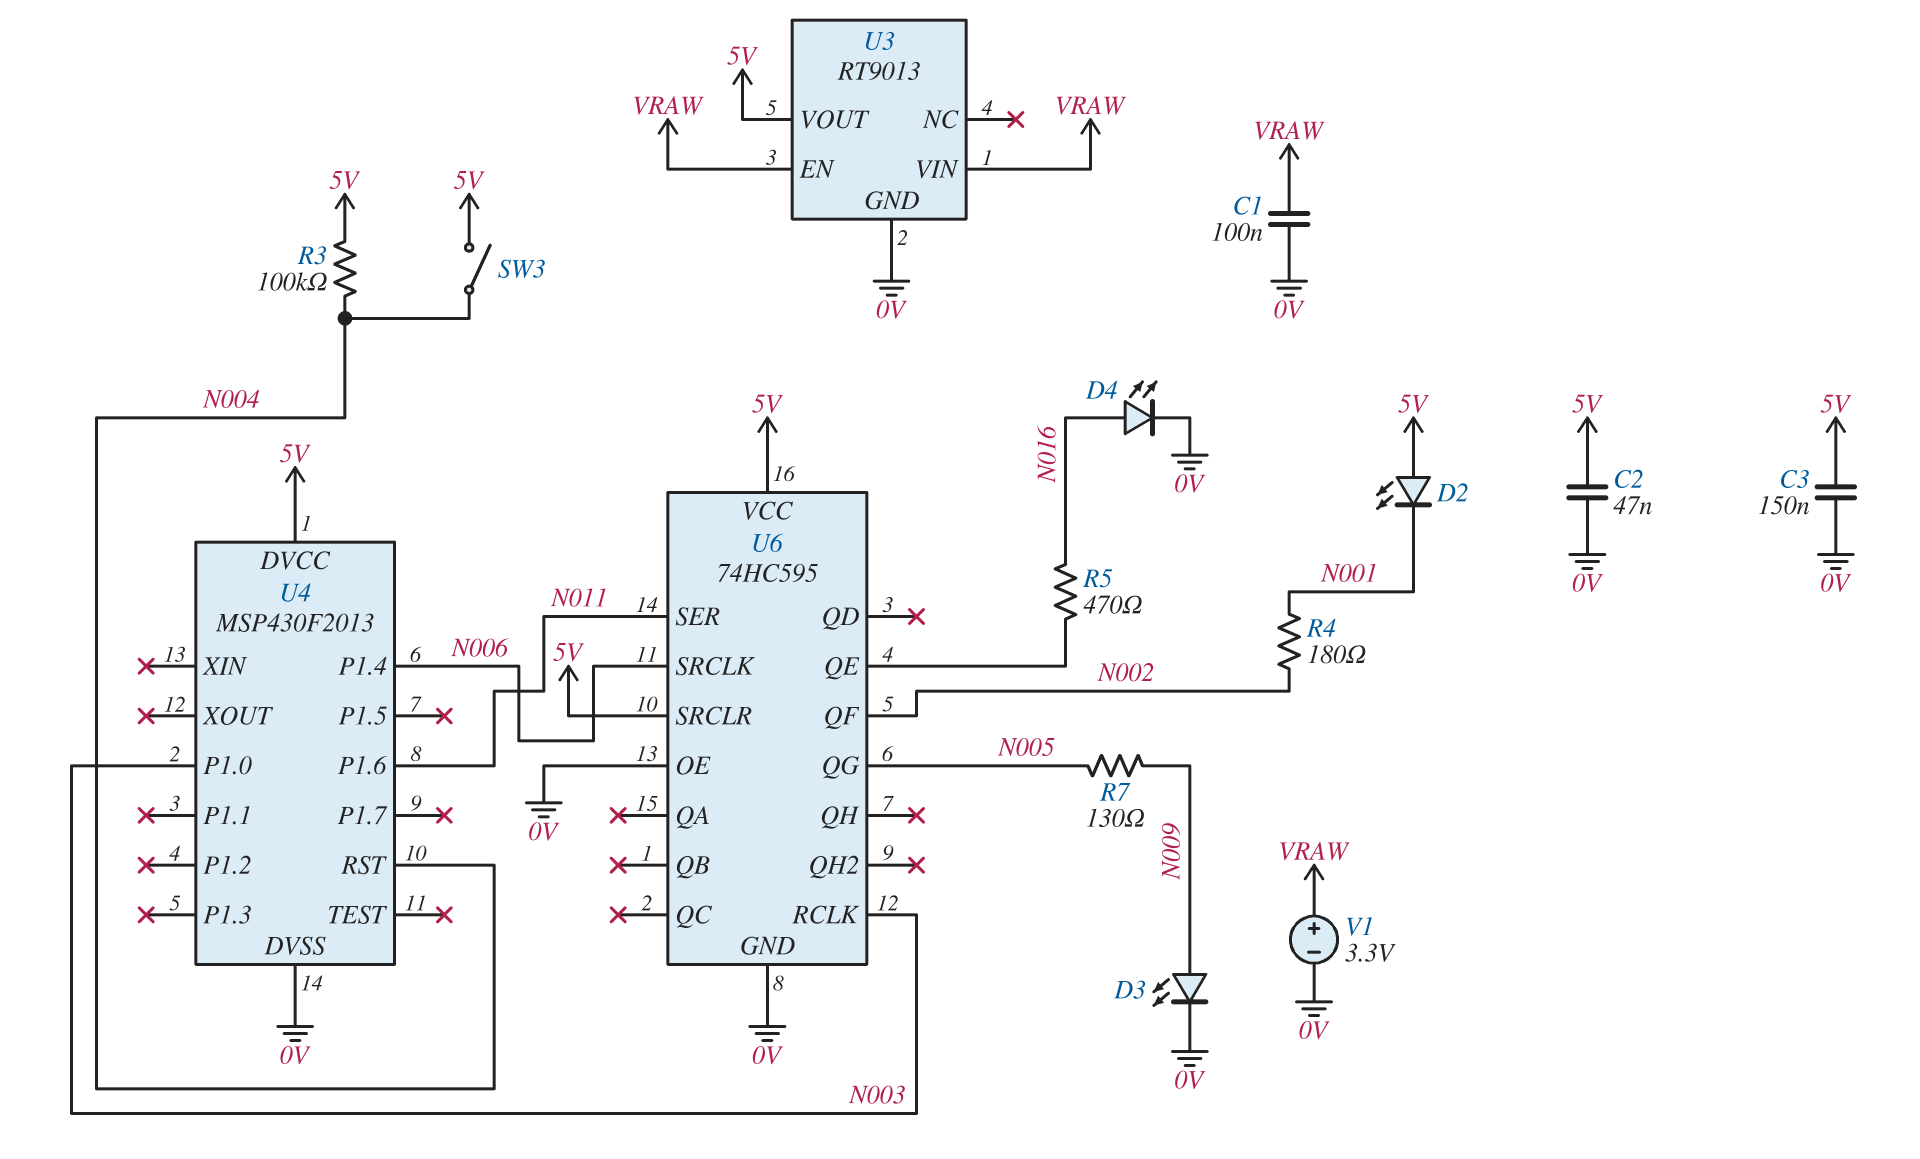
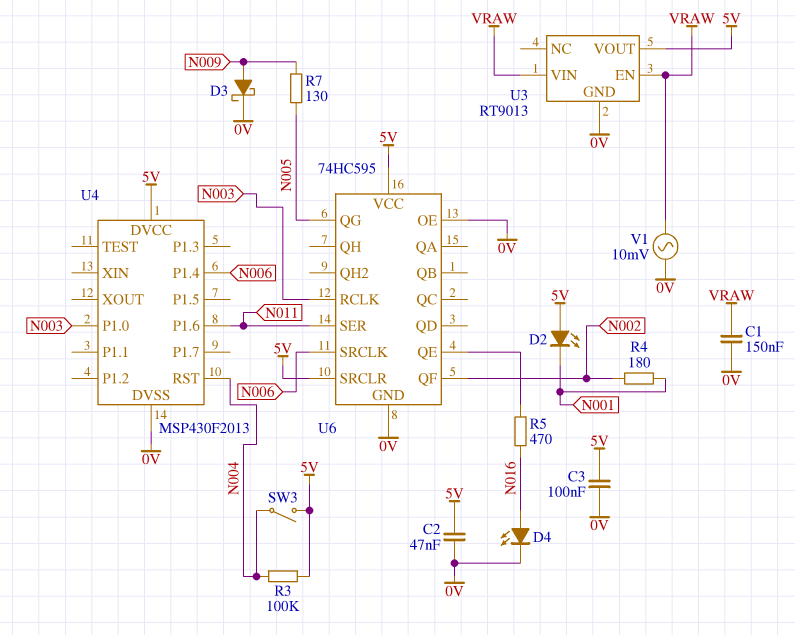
C1: 100nF (0V, VRAW) -> 150nF (0V, VRAW)
C3: 150nF (0V, 5V) -> 100nF (0V, 5V)
D3: LED (A N009, K 0V) -> schottky (A N009, K 0V)
V1: 3.3V (plus VRAW, minus 0V) -> AC 10mV (0V, VRAW)

